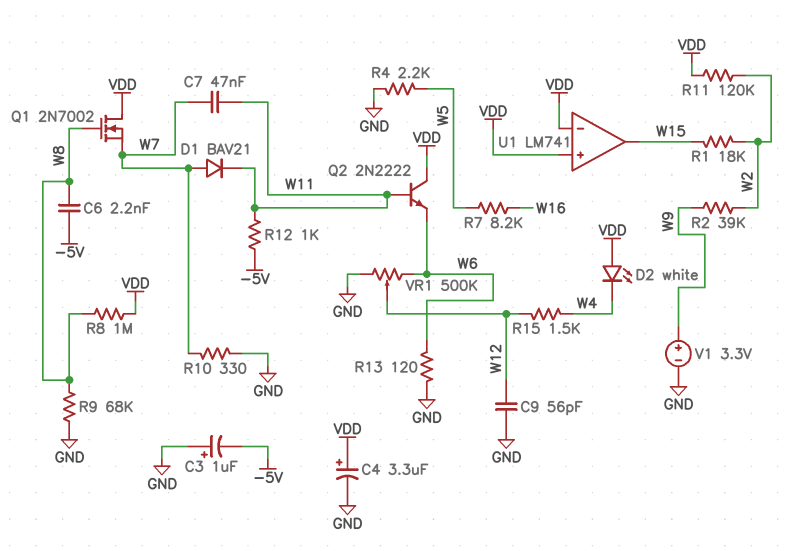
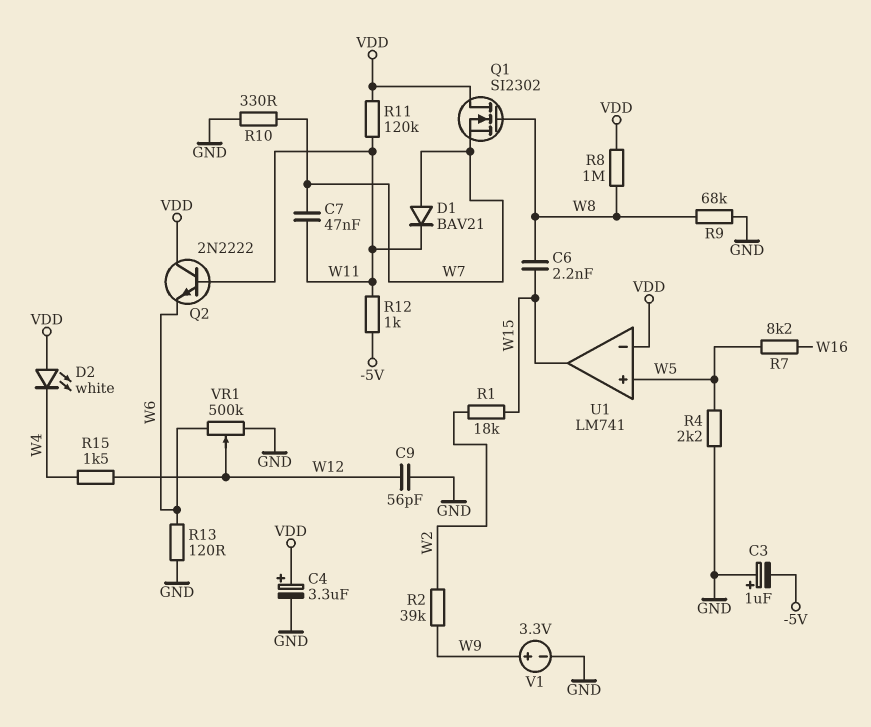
C6: 2.2nF (-5V, W8) -> 2.2nF (W8, W15)
Q1: NMOS 2N7002 (G W8, D VDD, S W7) -> NMOS SI2302 (G W8, D VDD, S W7)
R11: 120k (VDD, W2) -> 120k (VDD, W11)
U1 pin in+: VDD -> W5

